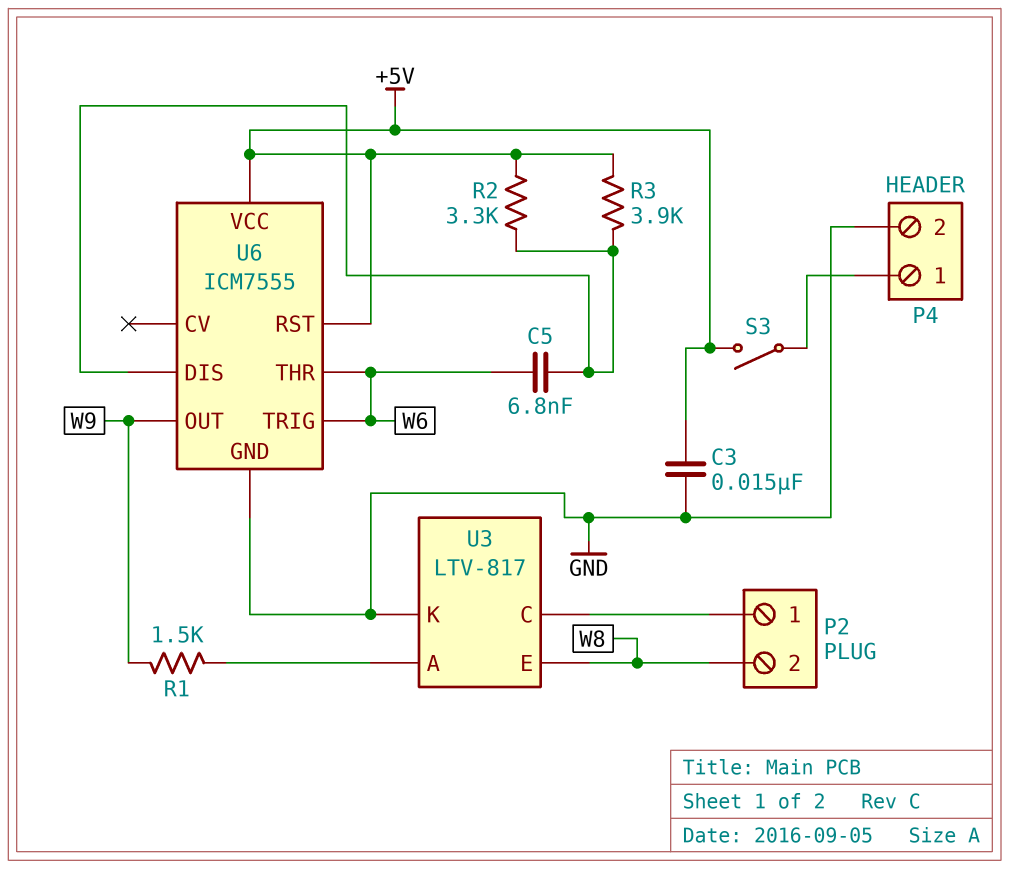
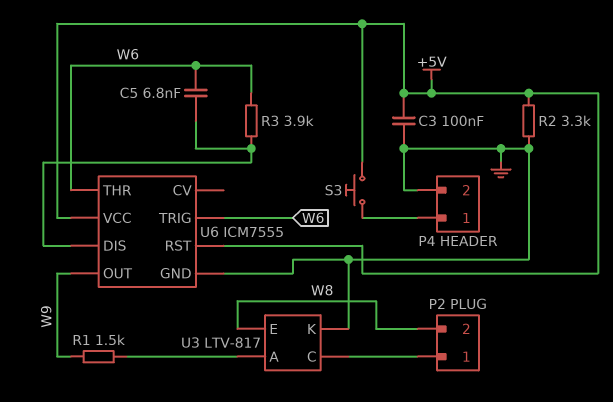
C3: 15nF (+5V, GND) -> 100nF (+5V, GND)
R2: 3.3k (+5V, U6/DIS) -> 3.3k (+5V, GND)
R3: 3.9k (+5V, U6/DIS) -> 3.9k (U6/DIS, W6)
S3: switch (+5V, P4/1) -> button (+5V, P4/1)

